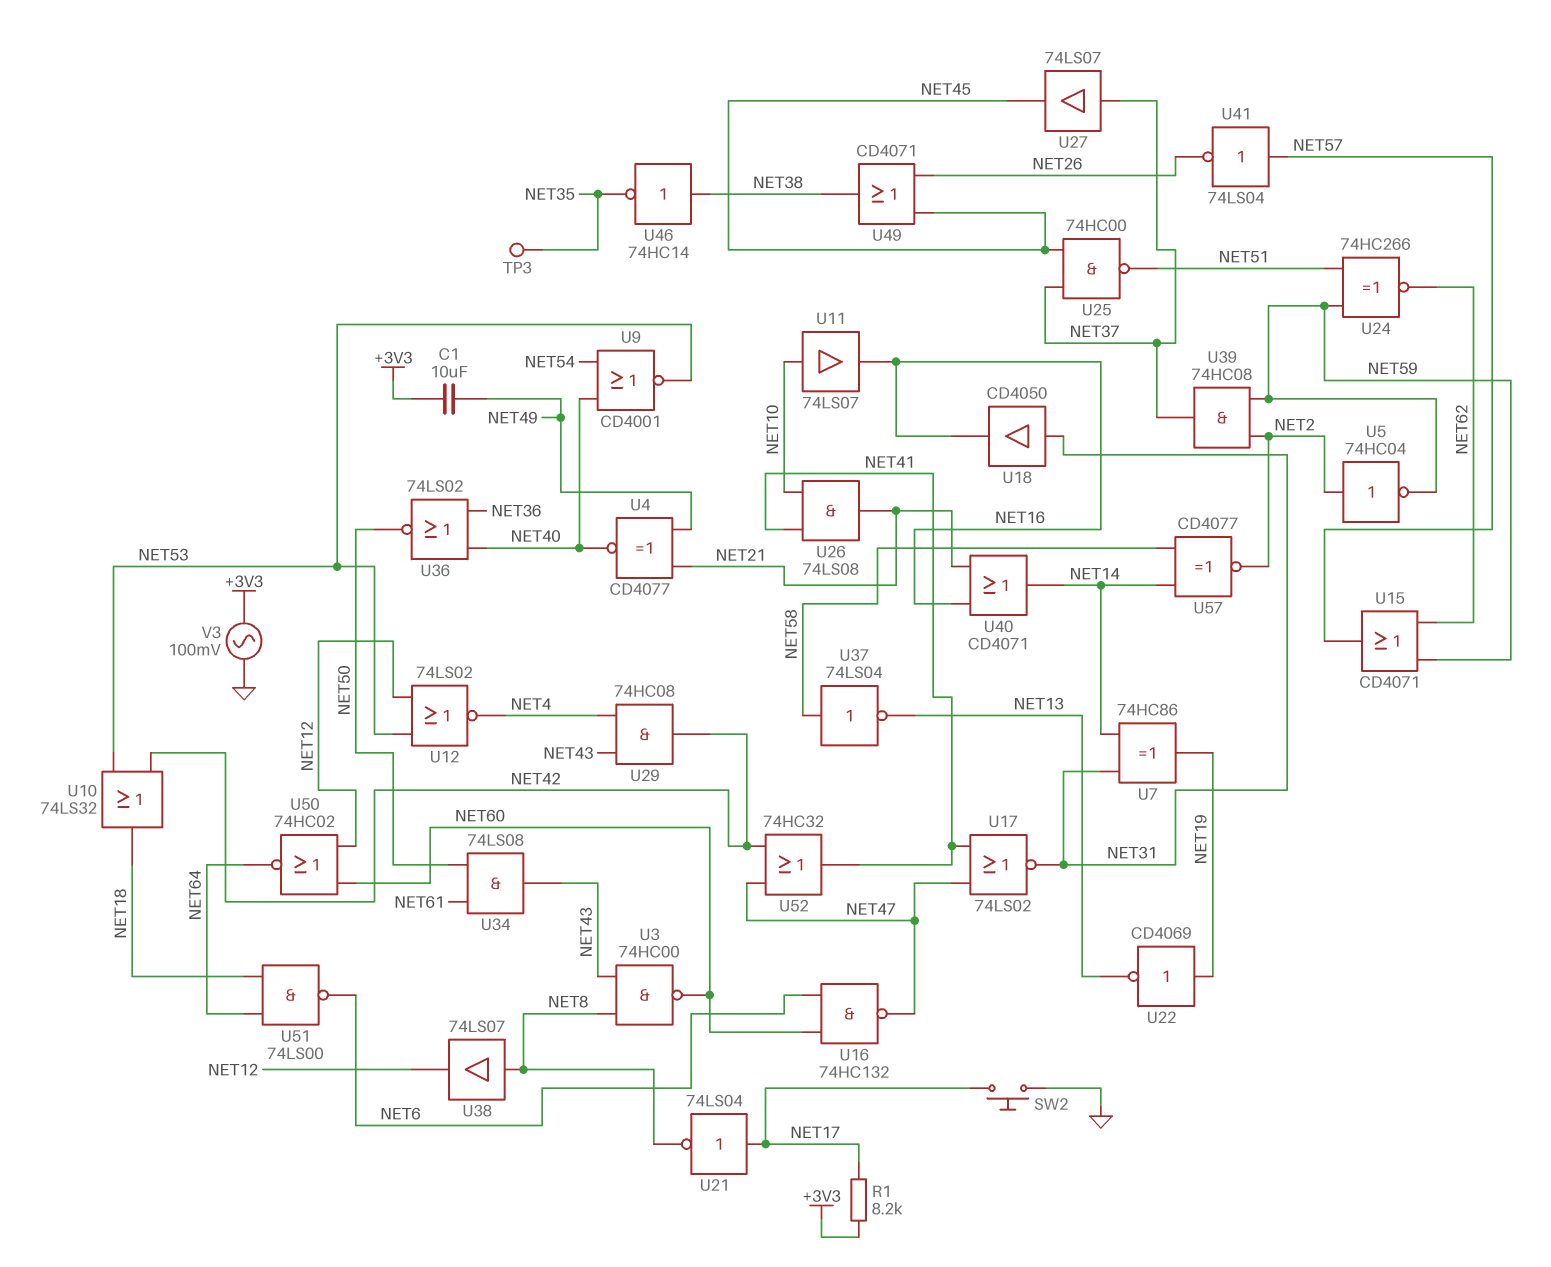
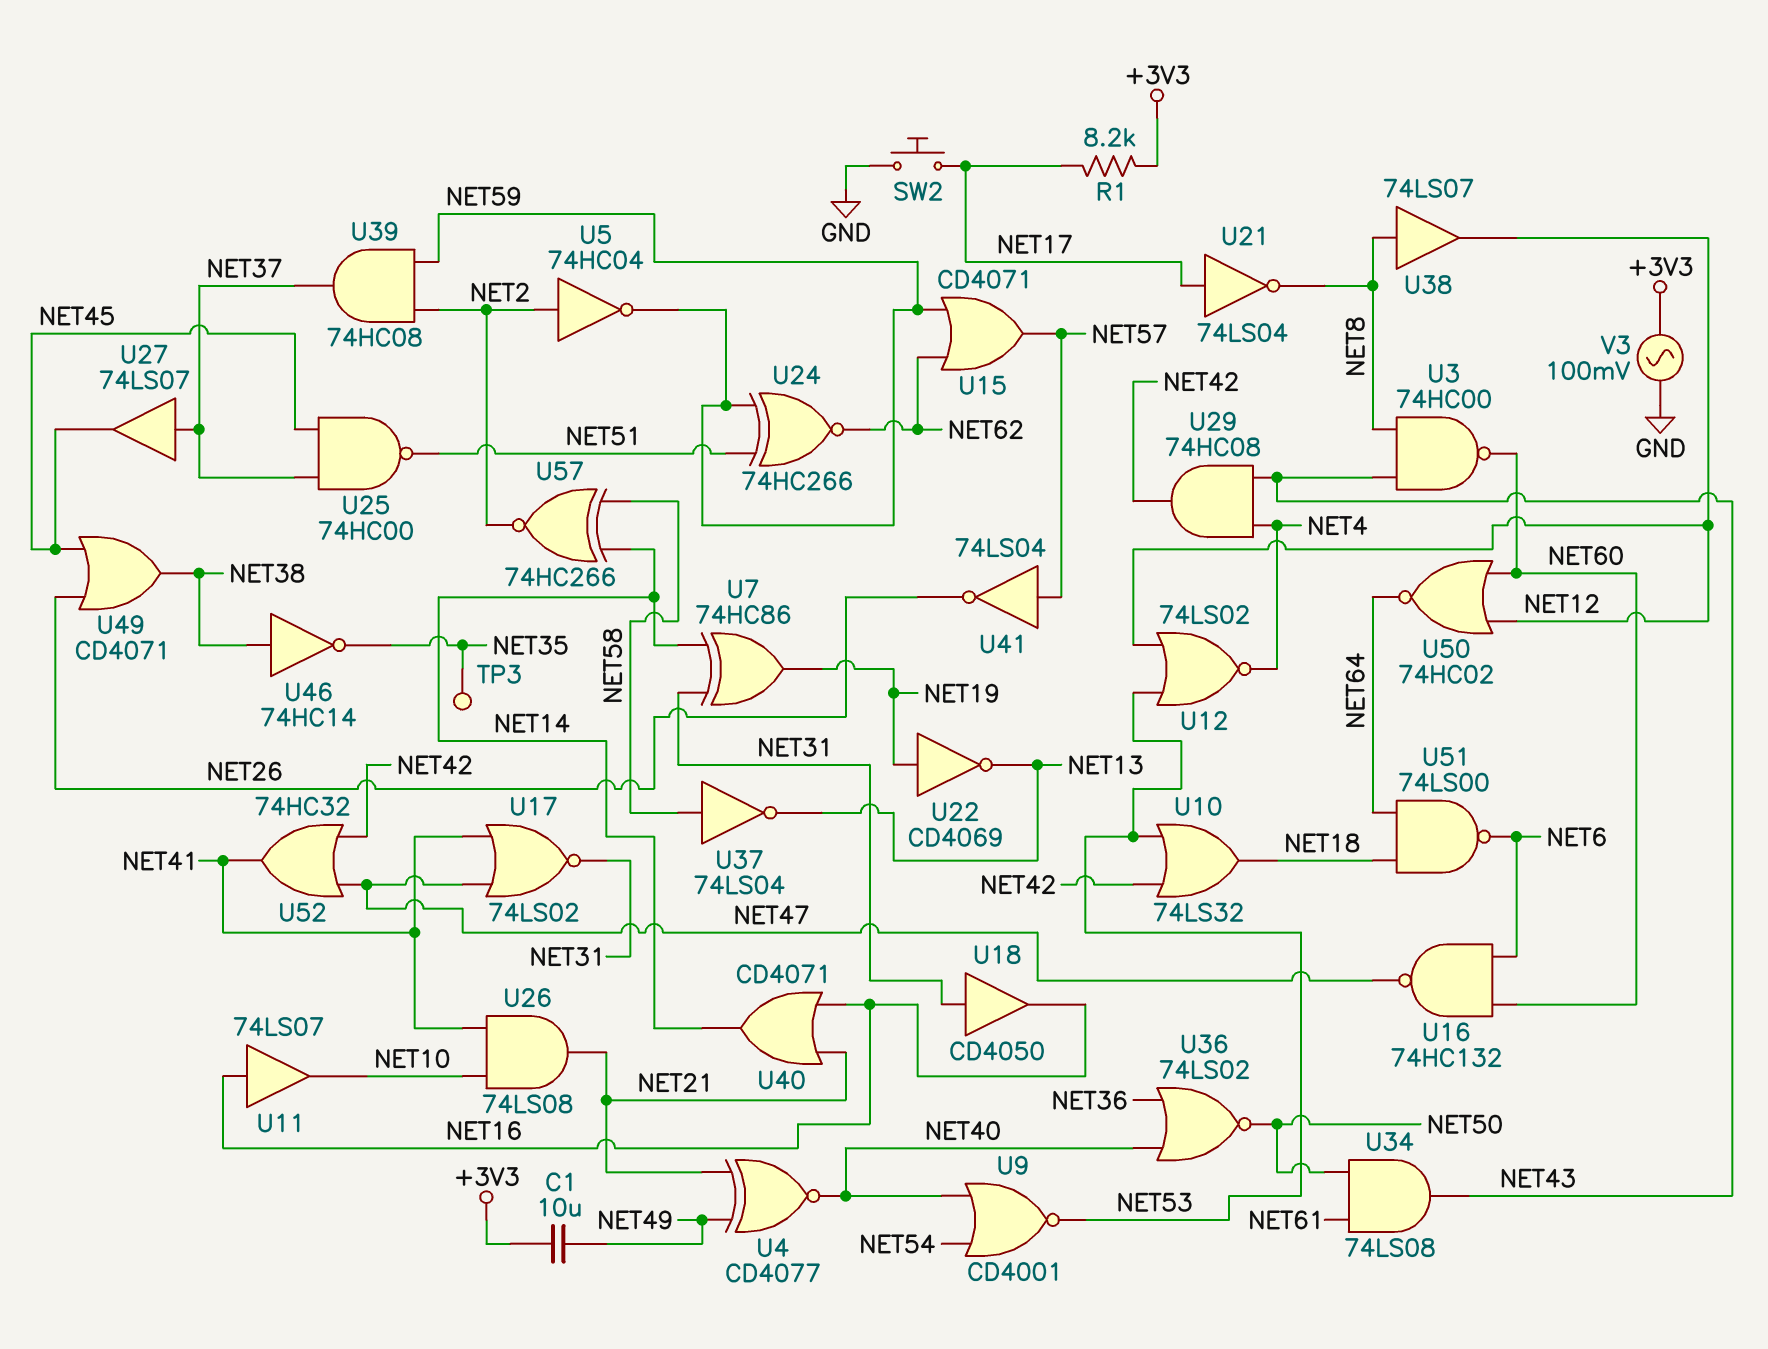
U11: buffer 74LS07 (in NET10, out NET16) -> buffer 74LS07 (in NET16, out NET10)
U57: XNOR CD4077 (in NET14, in NET58, out NET2) -> XNOR 74HC266 (in NET14, in NET58, out NET2)

